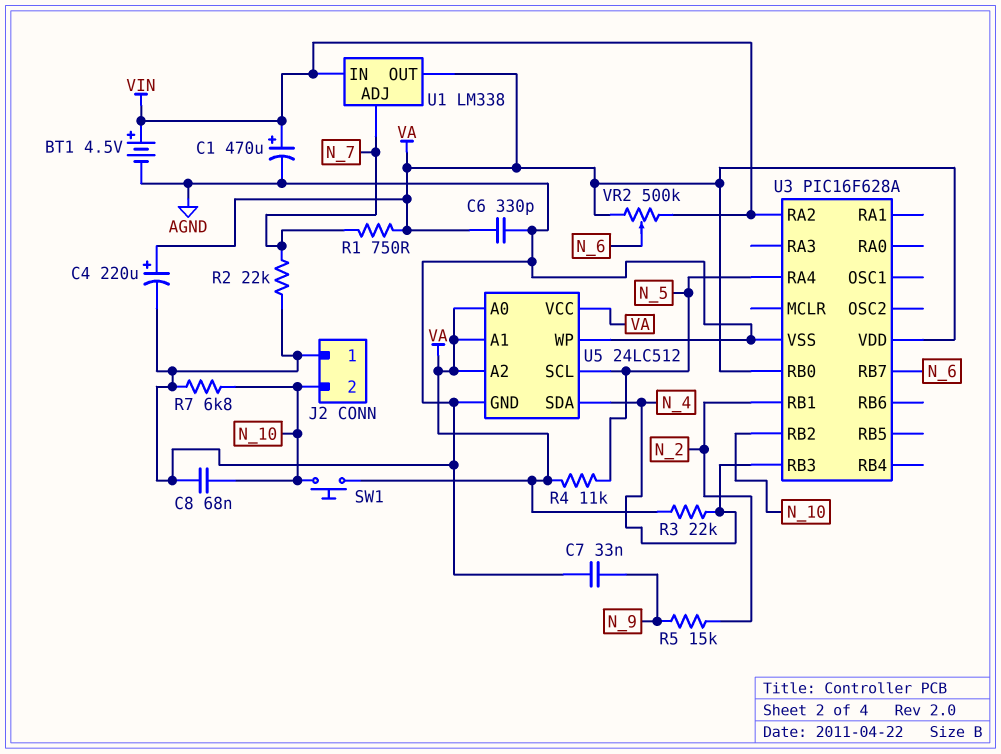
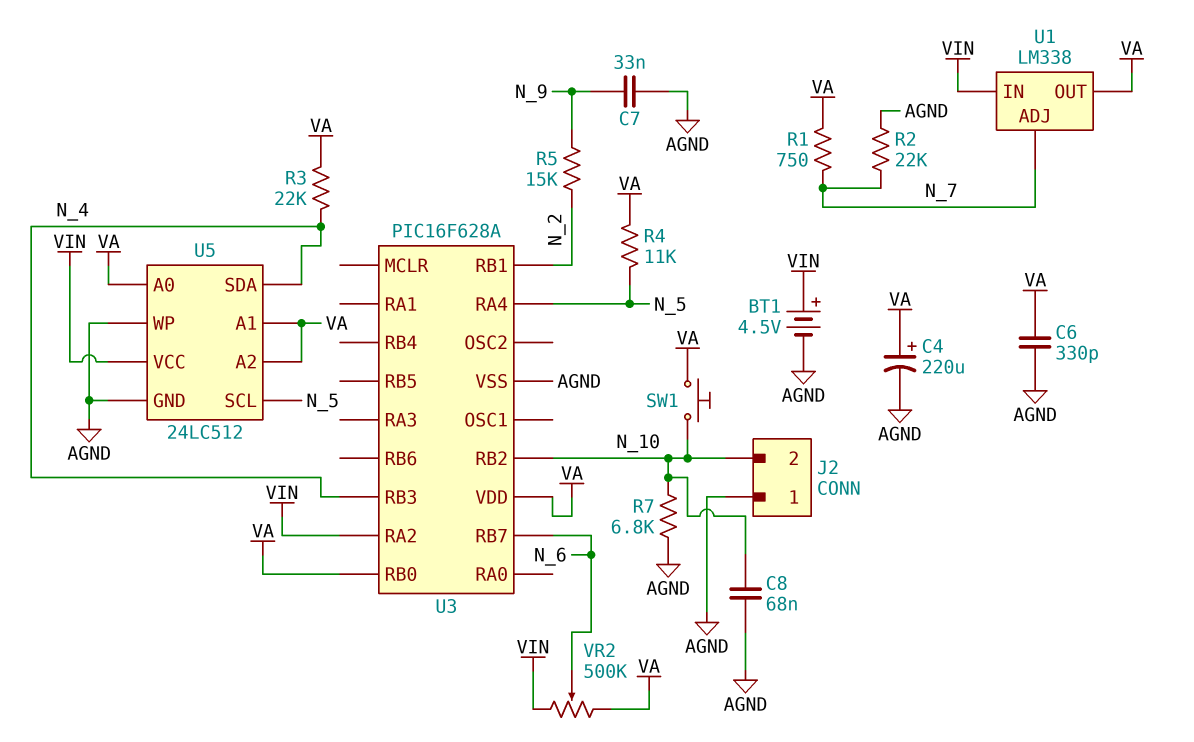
C1: 470uF (plus VIN, minus AGND) -> none
U5 pin VCC: VA -> VIN

